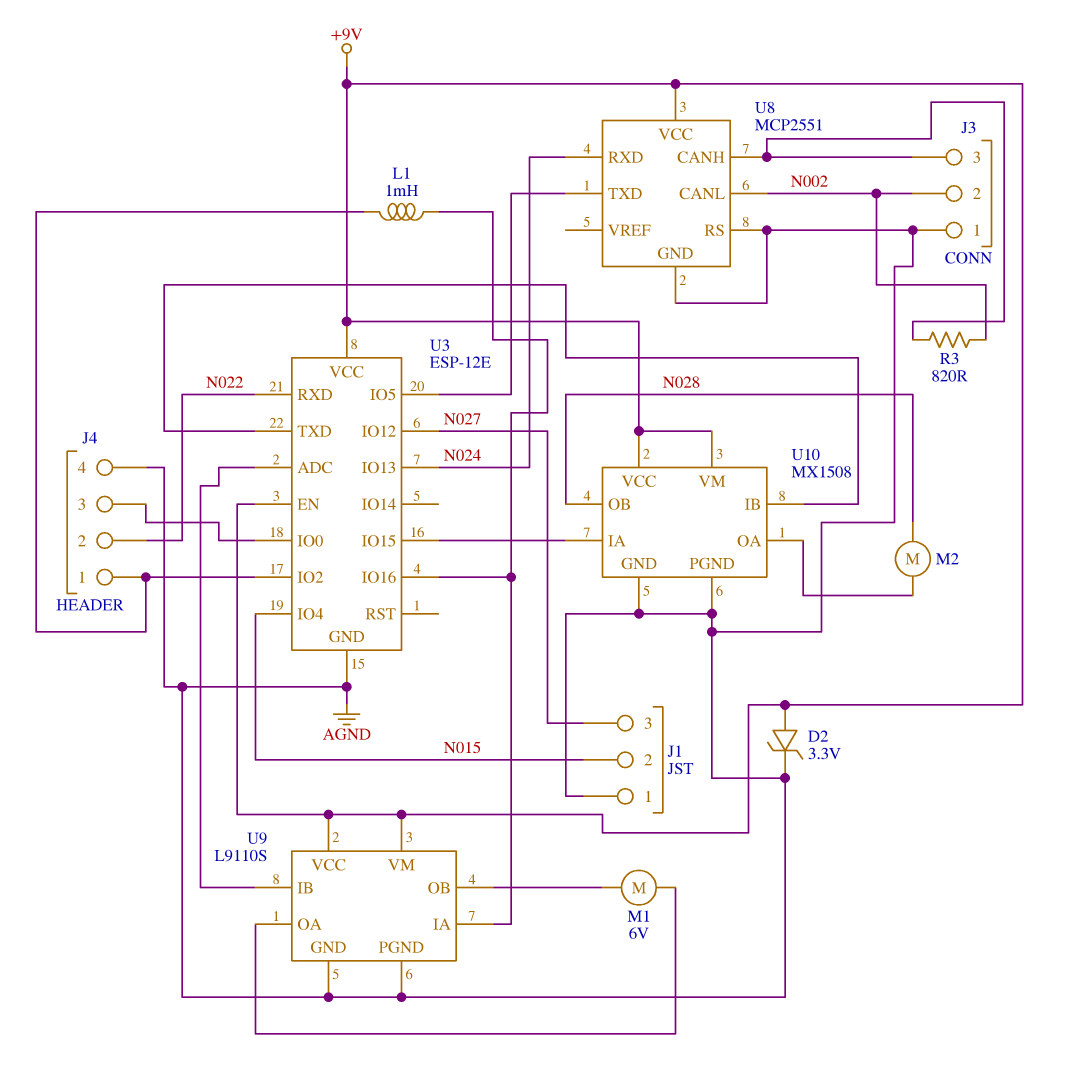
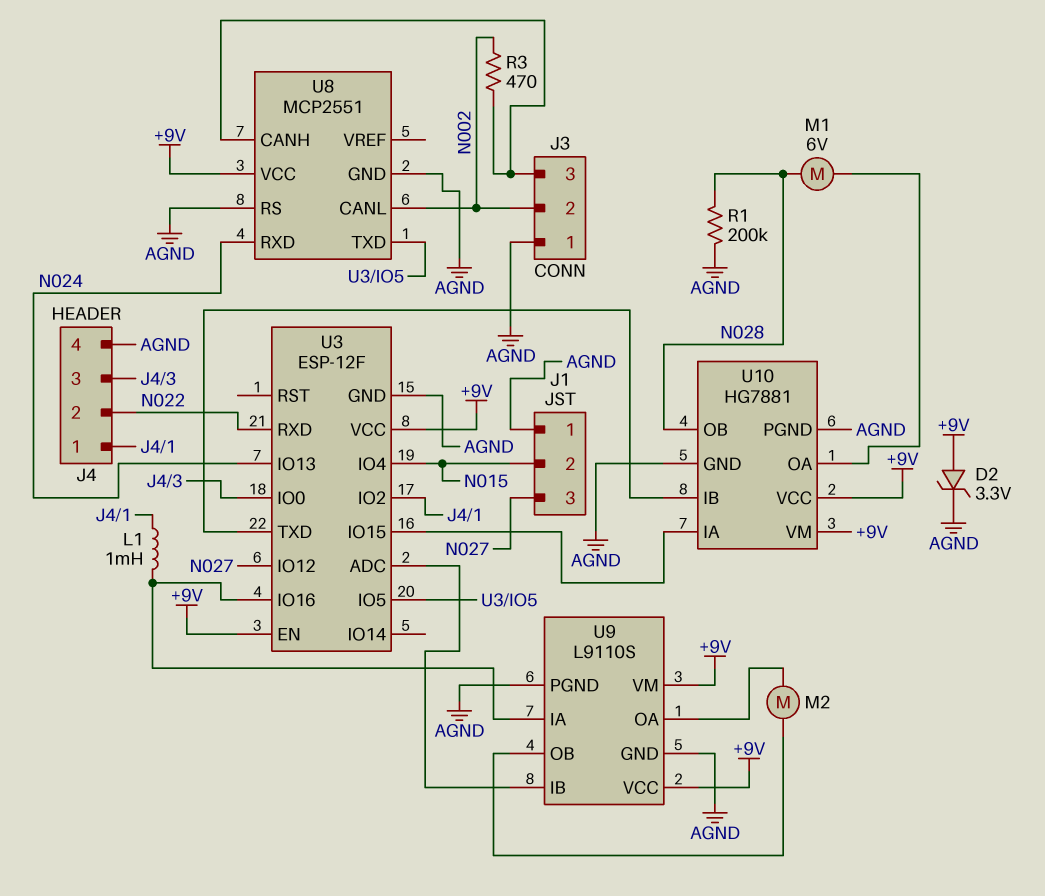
M1: motor 6V (U9/OA, U9/OB) -> motor 6V (N028, U10/OA)
M2: motor (N028, U10/OA) -> motor (U9/OA, U9/OB)
R1: none -> 200k (AGND, N028)
R3: 820 (J3/3, N002) -> 470 (J3/3, N002)
U3: ESP-12E -> ESP-12F
U10: MX1508 -> HG7881

